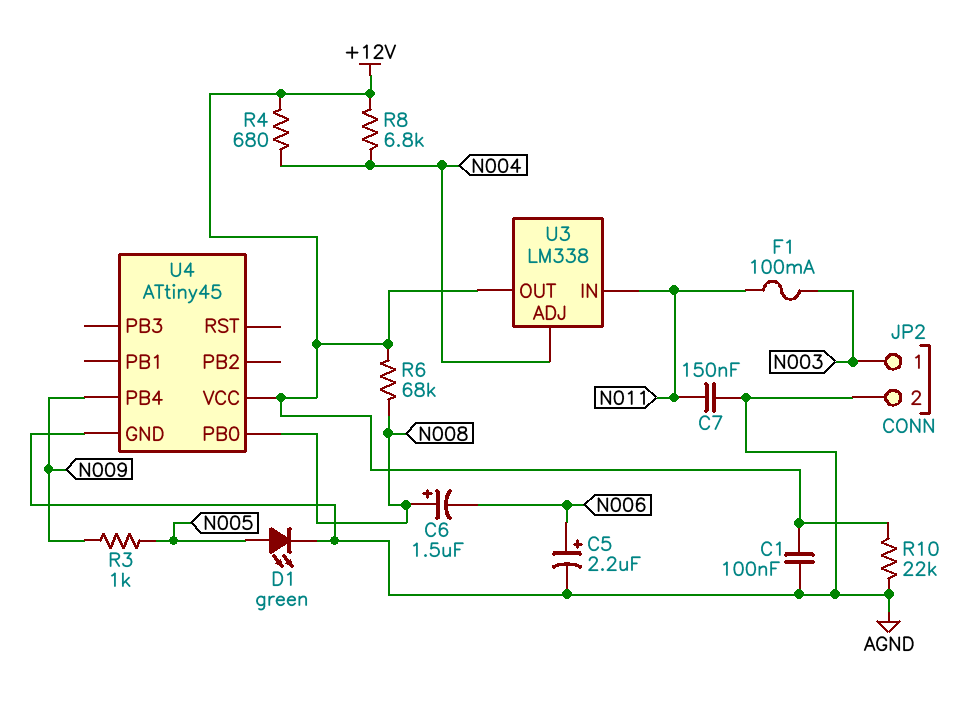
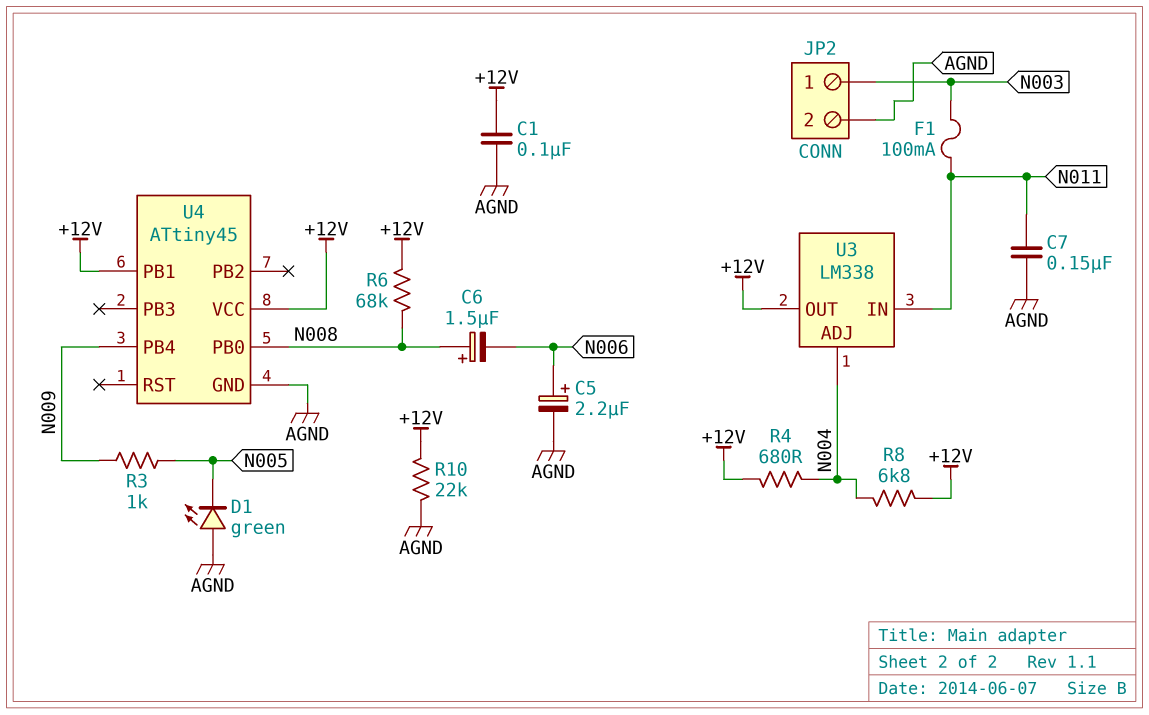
D1: LED green (A N005, K AGND) -> LED green (A AGND, K N005)
U4 pin PB1: none -> +12V

